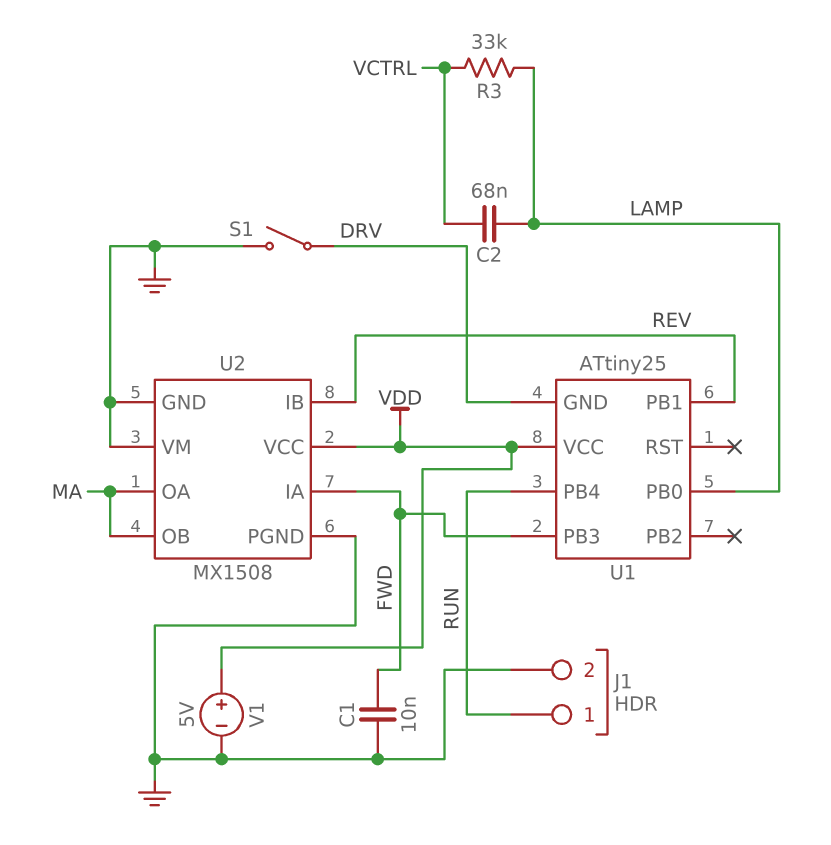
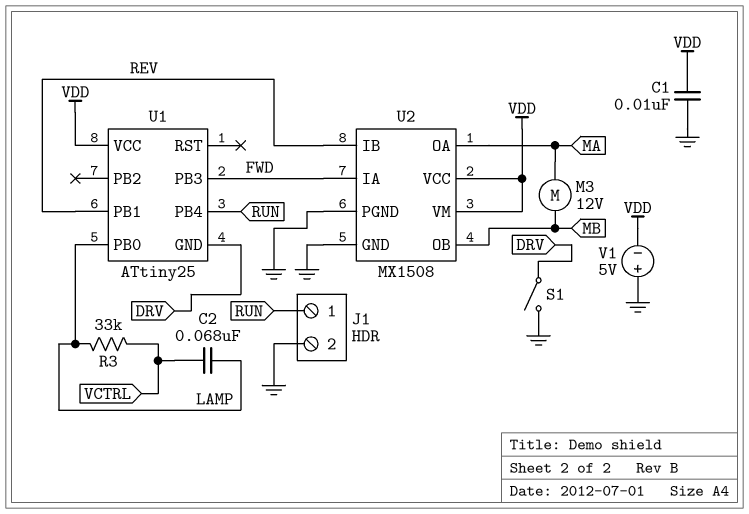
C1: 10nF (FWD, GND) -> 10nF (GND, VDD)
M3: none -> motor 12V (MA, MB)
U2 pin OB: MA -> MB
U2 pin VM: GND -> VDD
V1: 5V (plus VDD, minus GND) -> 5V (plus GND, minus VDD)

